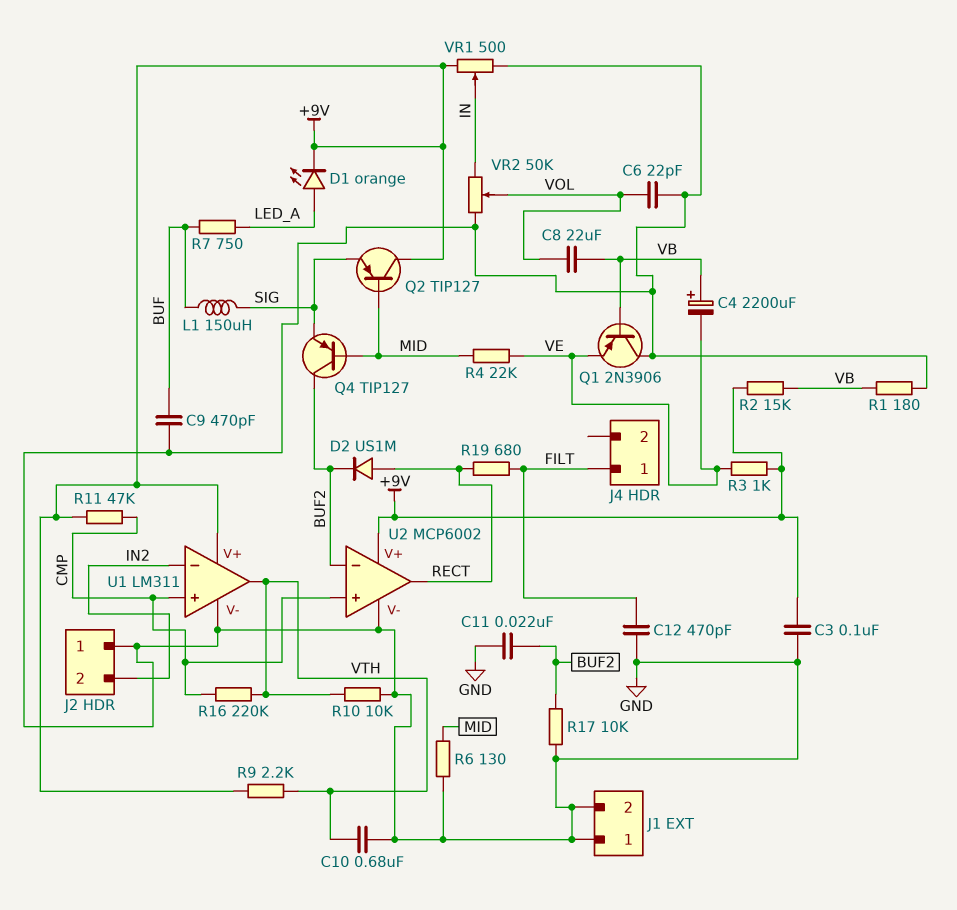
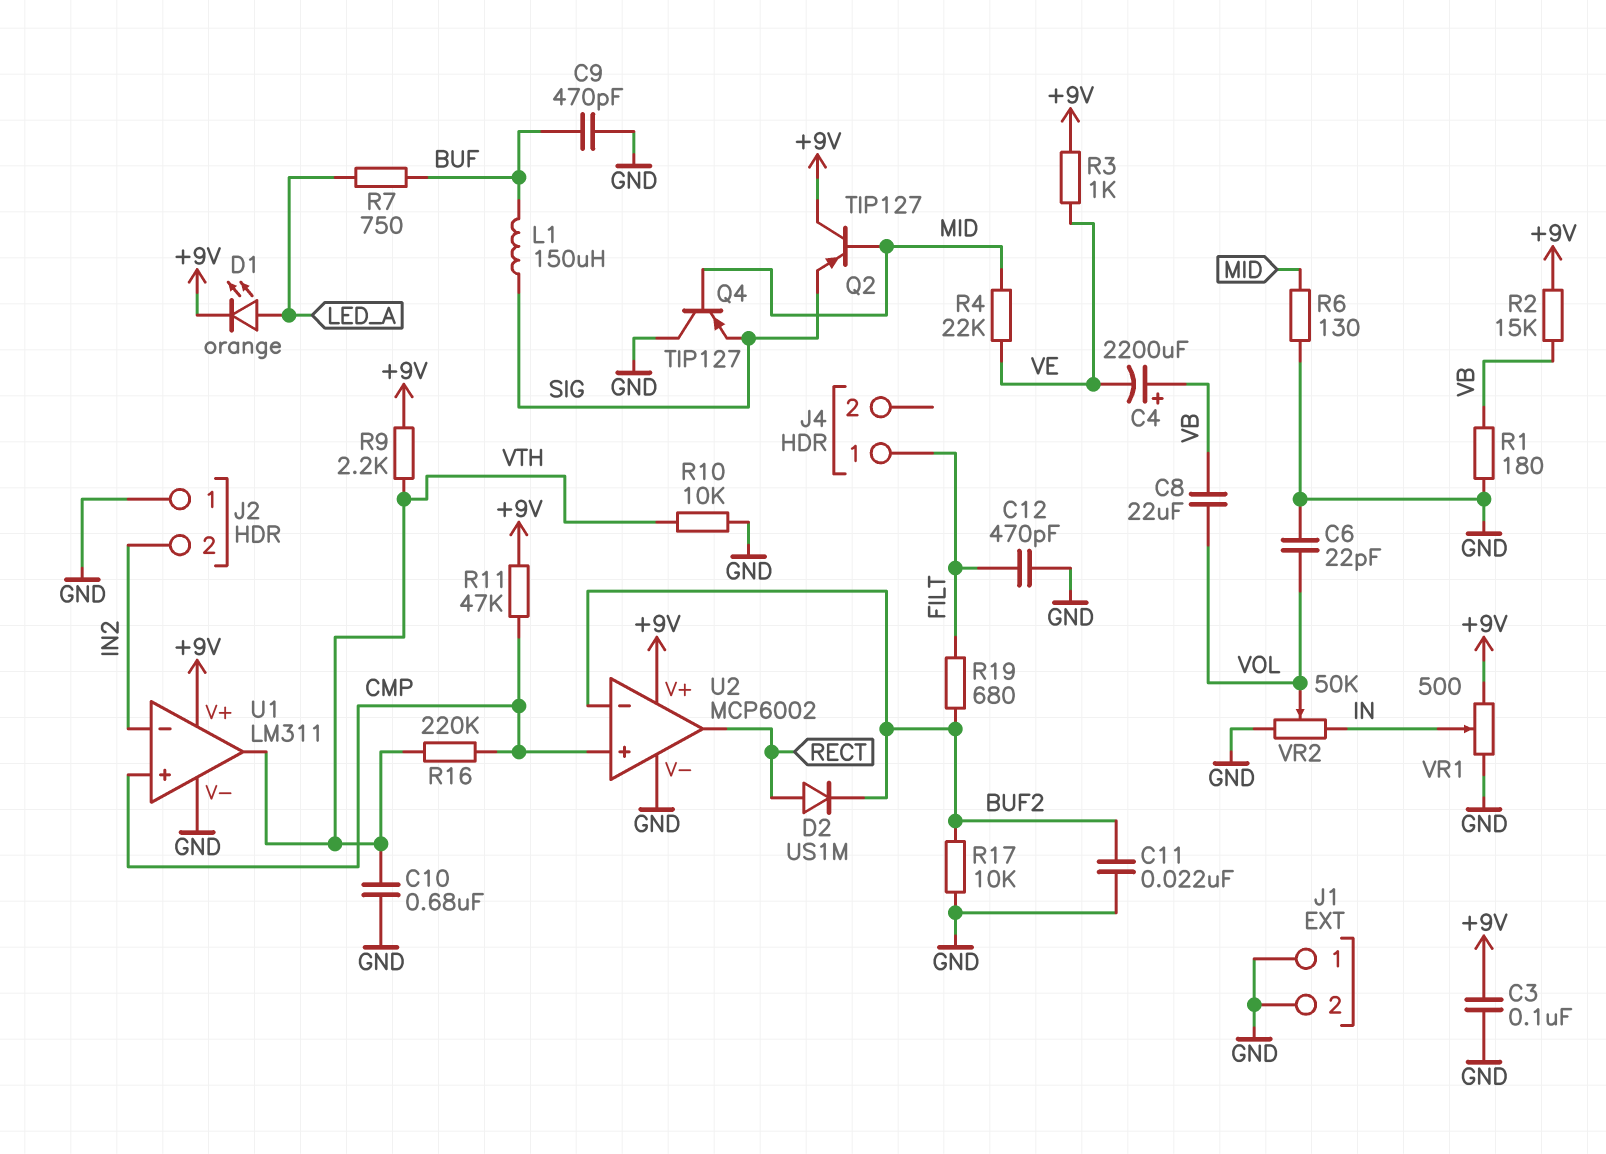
Q1: PNP 2N3906 (B VB, C GND, E VE) -> none
Q4: PNP TIP127 (B MID, C BUF2, E SIG) -> PNP TIP127 (B MID, C GND, E SIG)
R19: 680 (FILT, RECT) -> 680 (BUF2, FILT)

